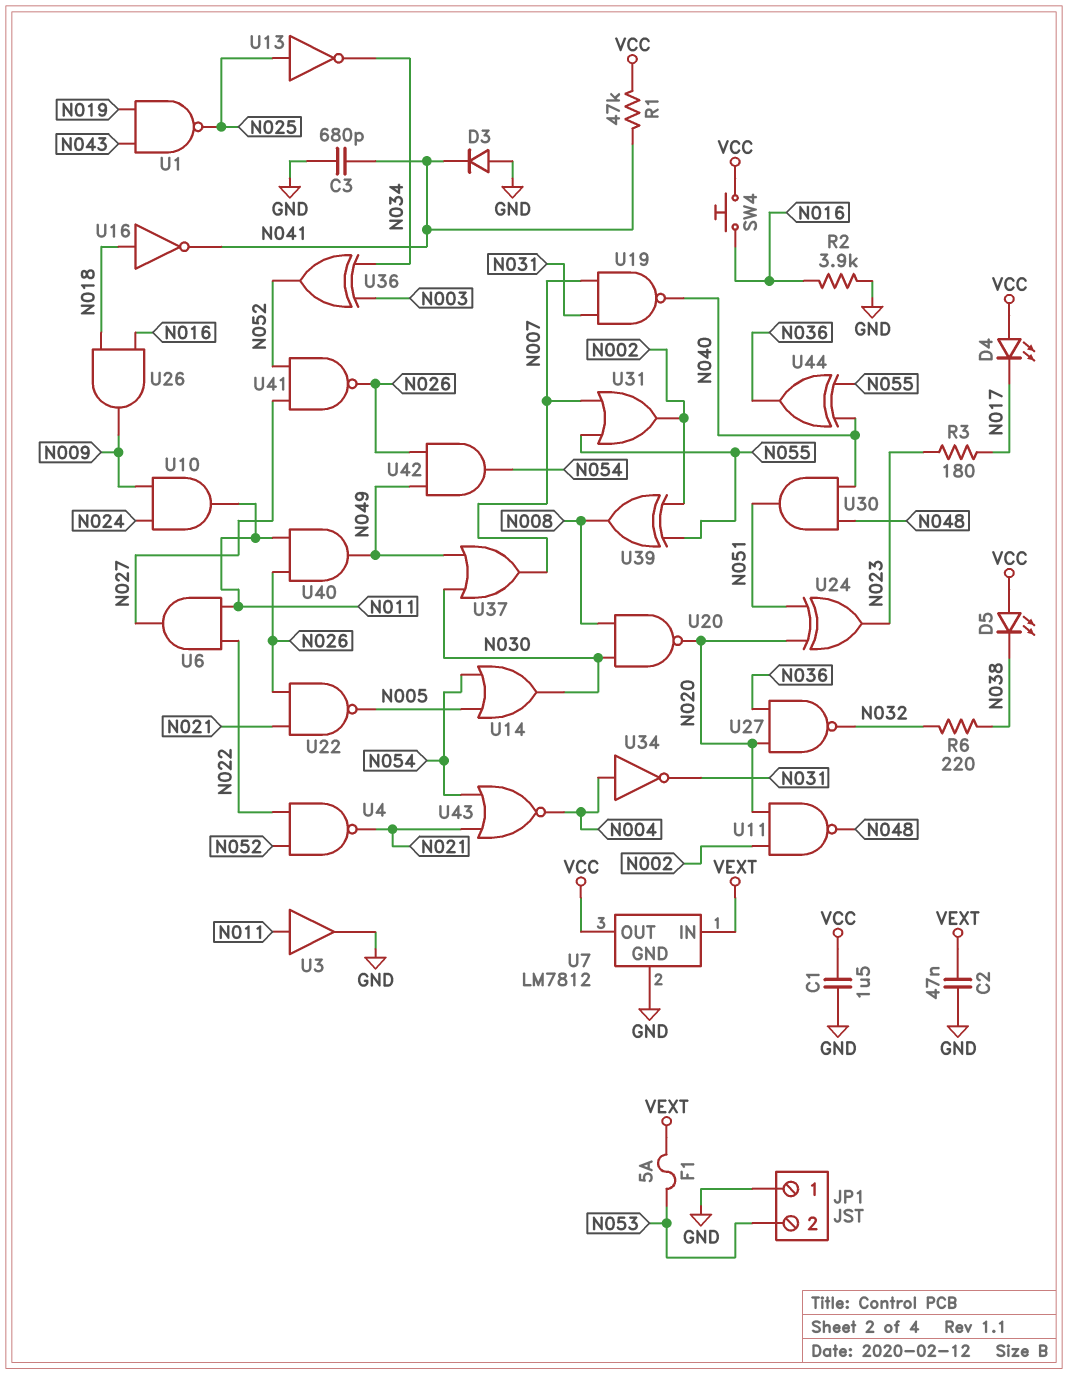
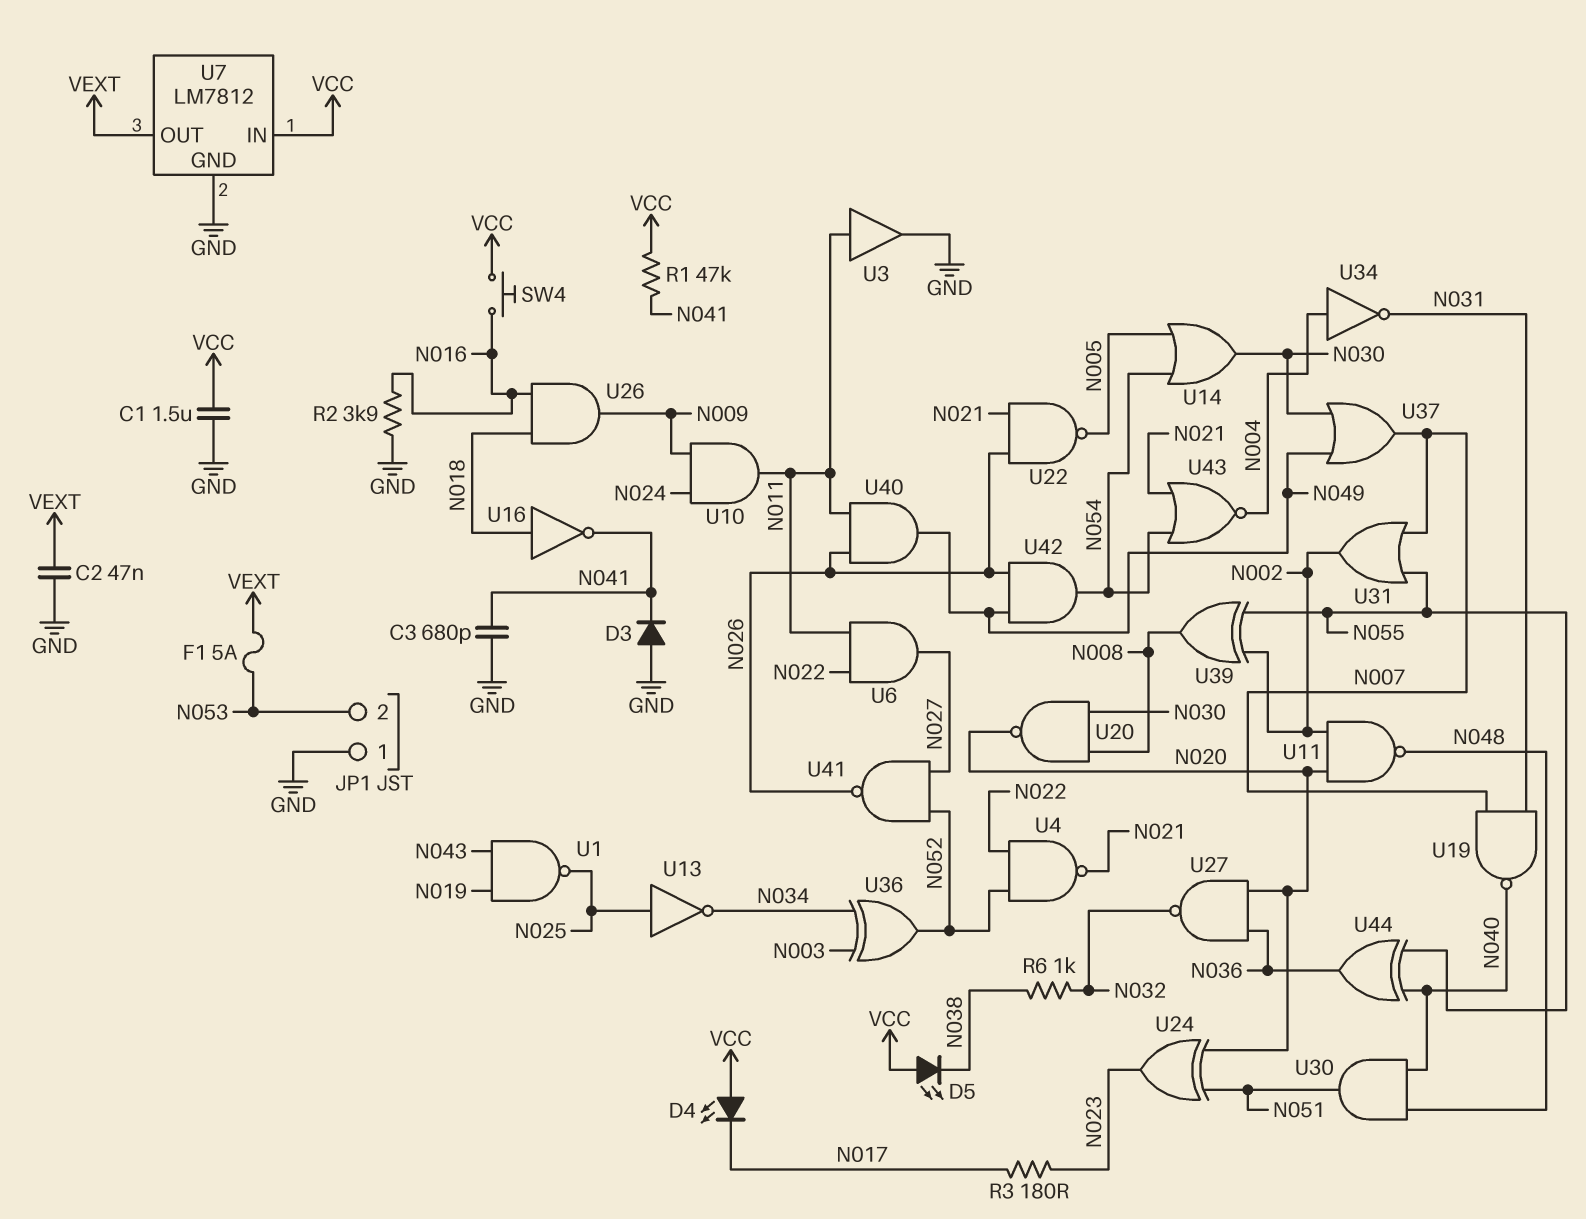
R6: 220 (N032, N038) -> 1k (N032, N038)
U7 pin IN: VEXT -> VCC
U7 pin OUT: VCC -> VEXT

